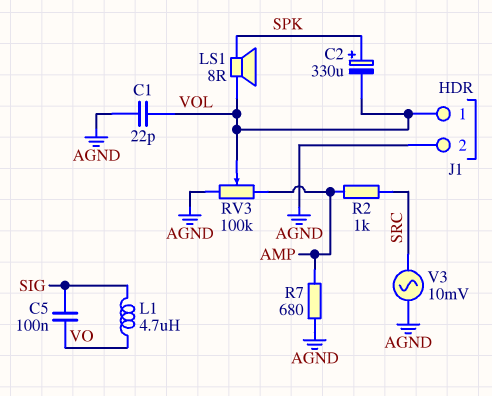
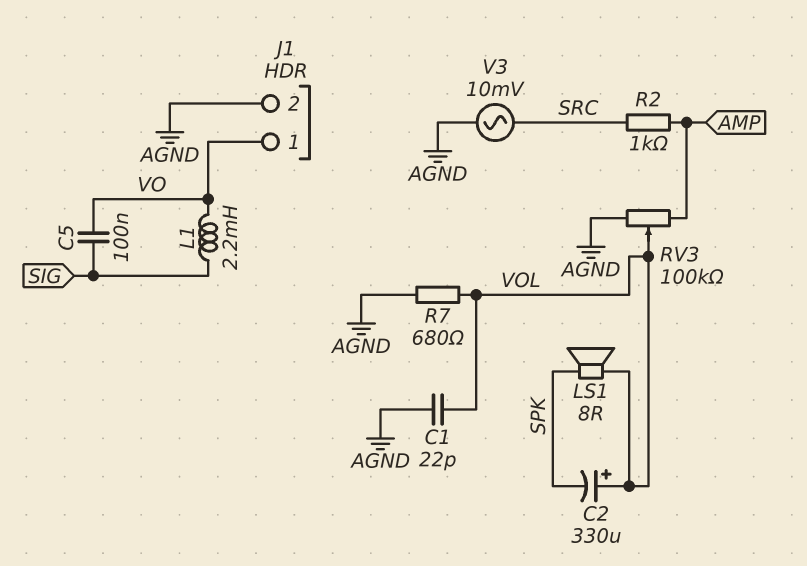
C2: 330uF (plus SPK, minus VOL) -> 330uF (plus VOL, minus SPK)
J1 pin 1: VOL -> VO
L1: 4.7uH (SIG, VO) -> 2.2mH (SIG, VO)
R7: 680 (AGND, AMP) -> 680 (AGND, VOL)

